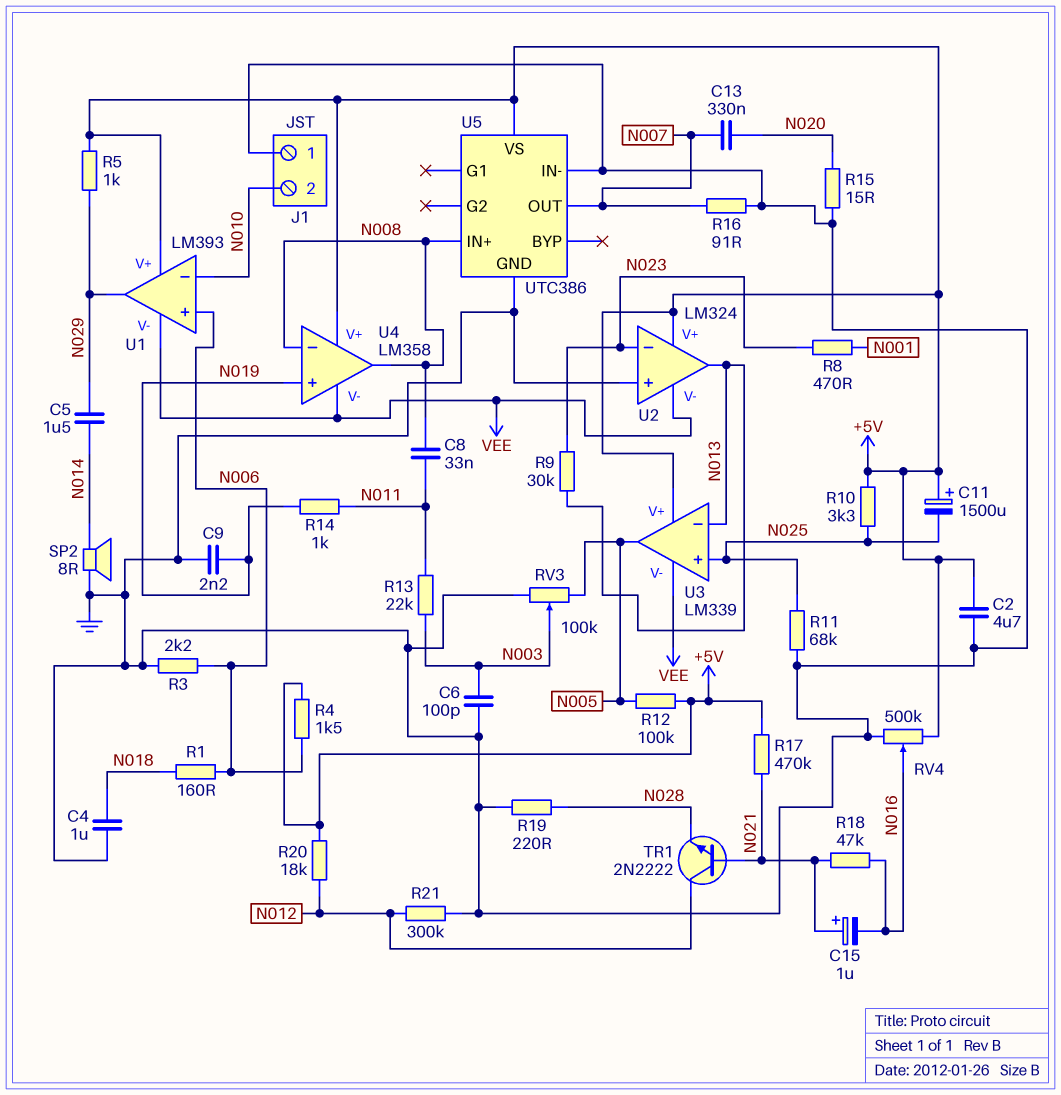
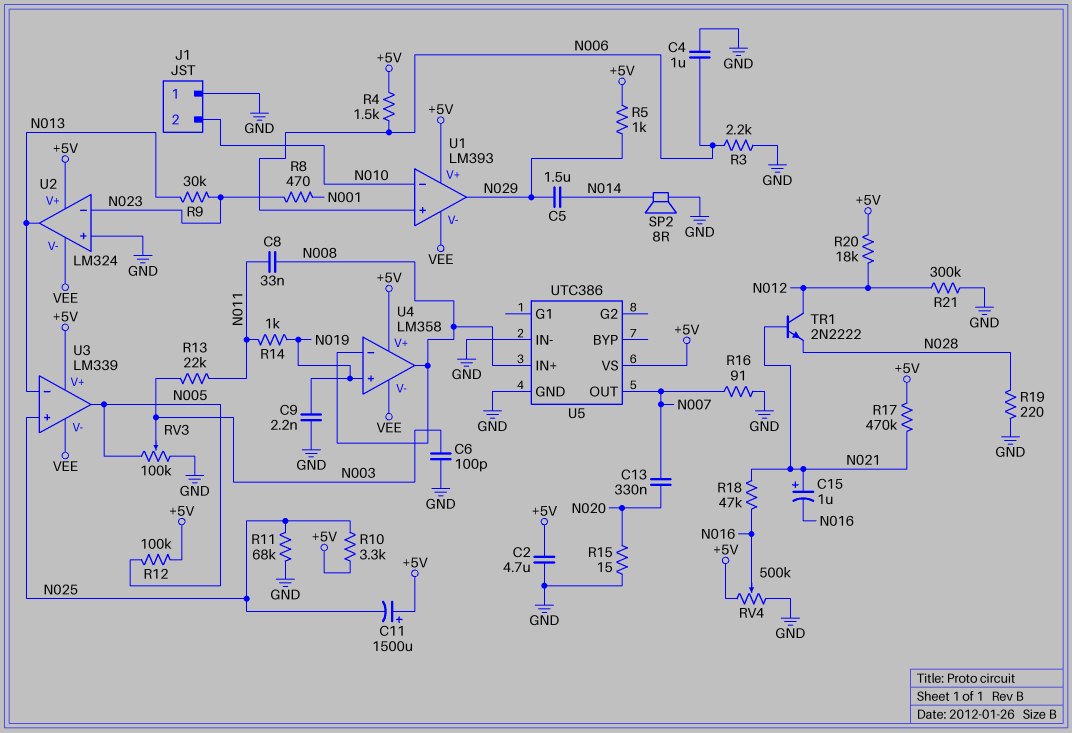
C4: 1uF (GND, N018) -> 1uF (GND, N006)
R1: 160 (N006, N018) -> none

